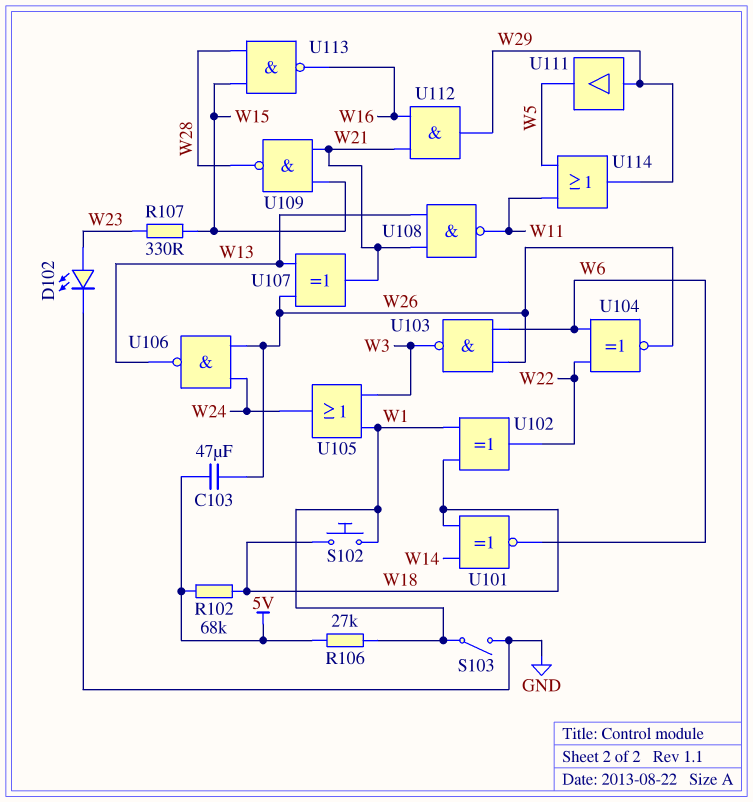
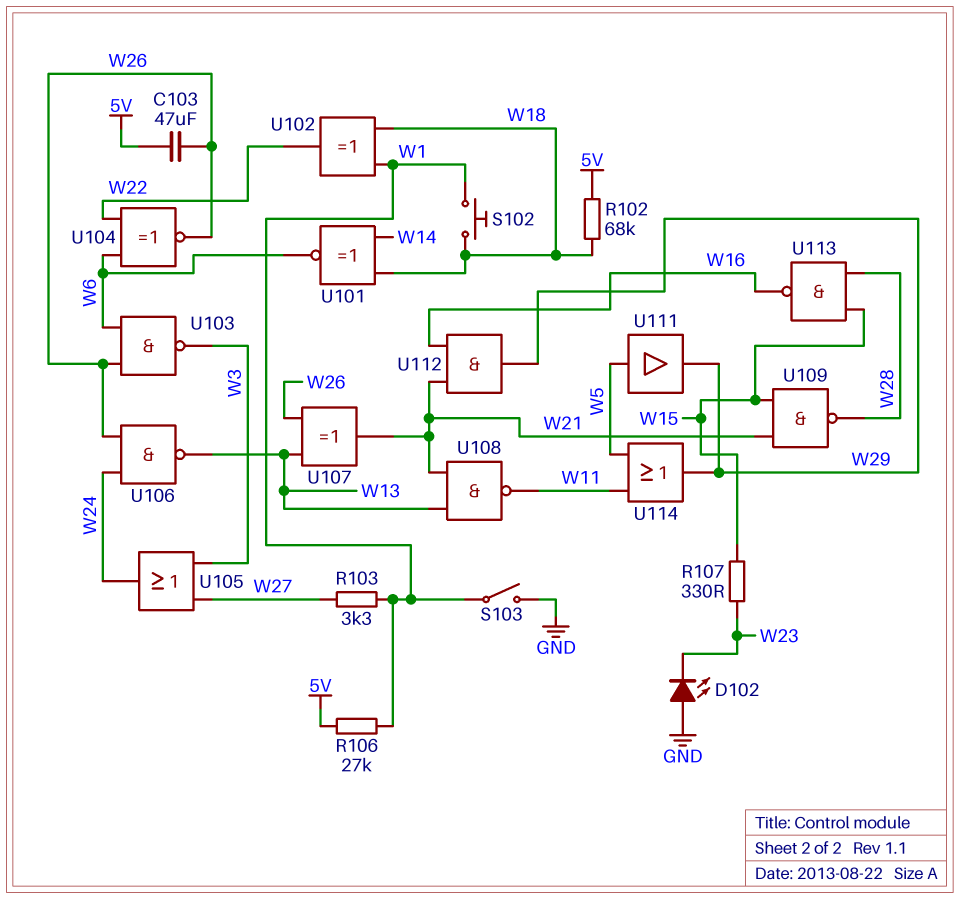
D102: LED (A W23, K GND) -> LED (A GND, K W23)
R103: none -> 3.3k (W1, W27)
U105: OR (in W1, in W3, out W24) -> OR (in W3, in W27, out W24)
U111: buffer (in W29, out W5) -> buffer (in W5, out W29)

